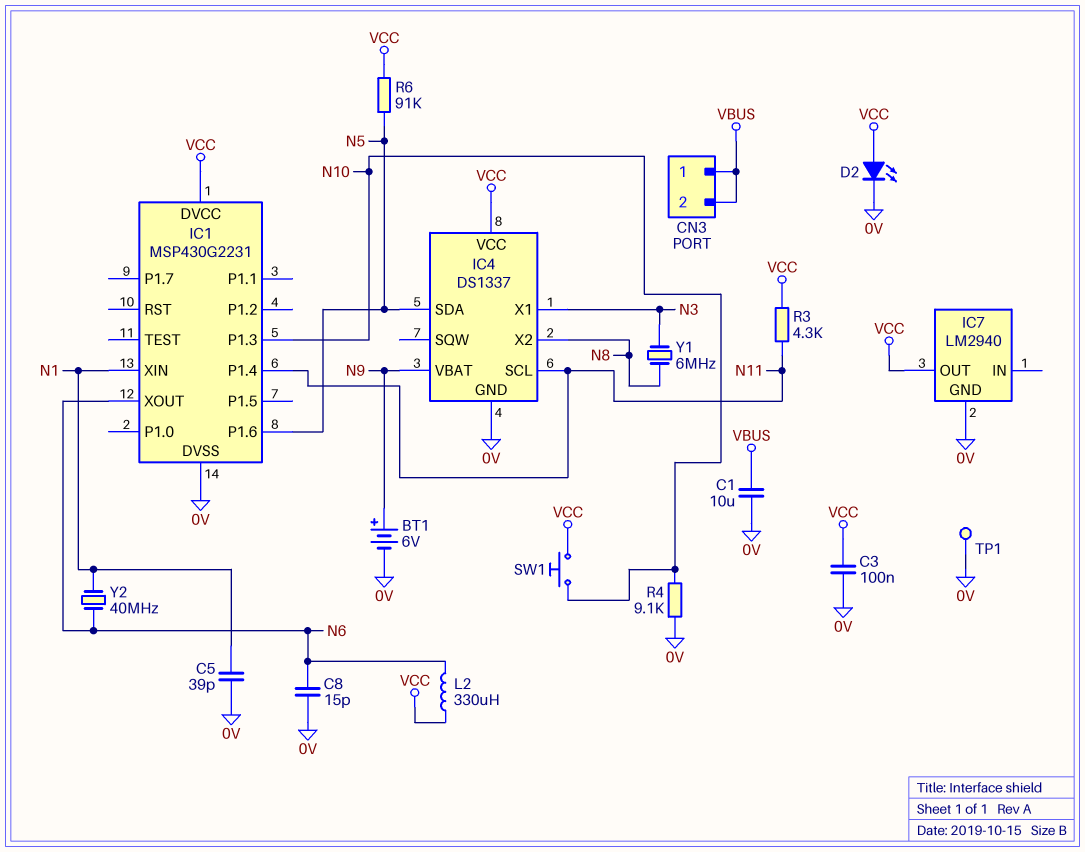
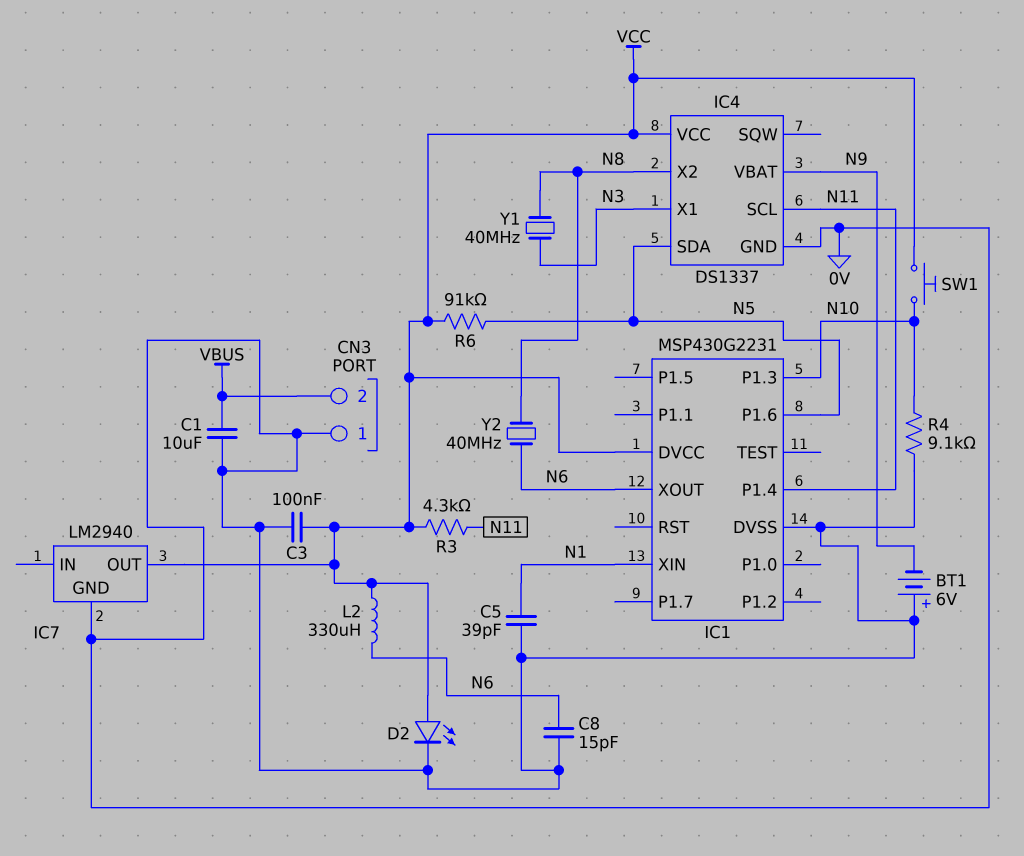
BT1: 6V (plus N9, minus 0V) -> 6V (plus 0V, minus N9)
CN3 pin 1: VBUS -> 0V
TP1: test point (0V) -> none
Y1: 6MHz (N3, N8) -> 40MHz (N3, N8)
Y2: 40MHz (N1, N6) -> 40MHz (N6, N8)

